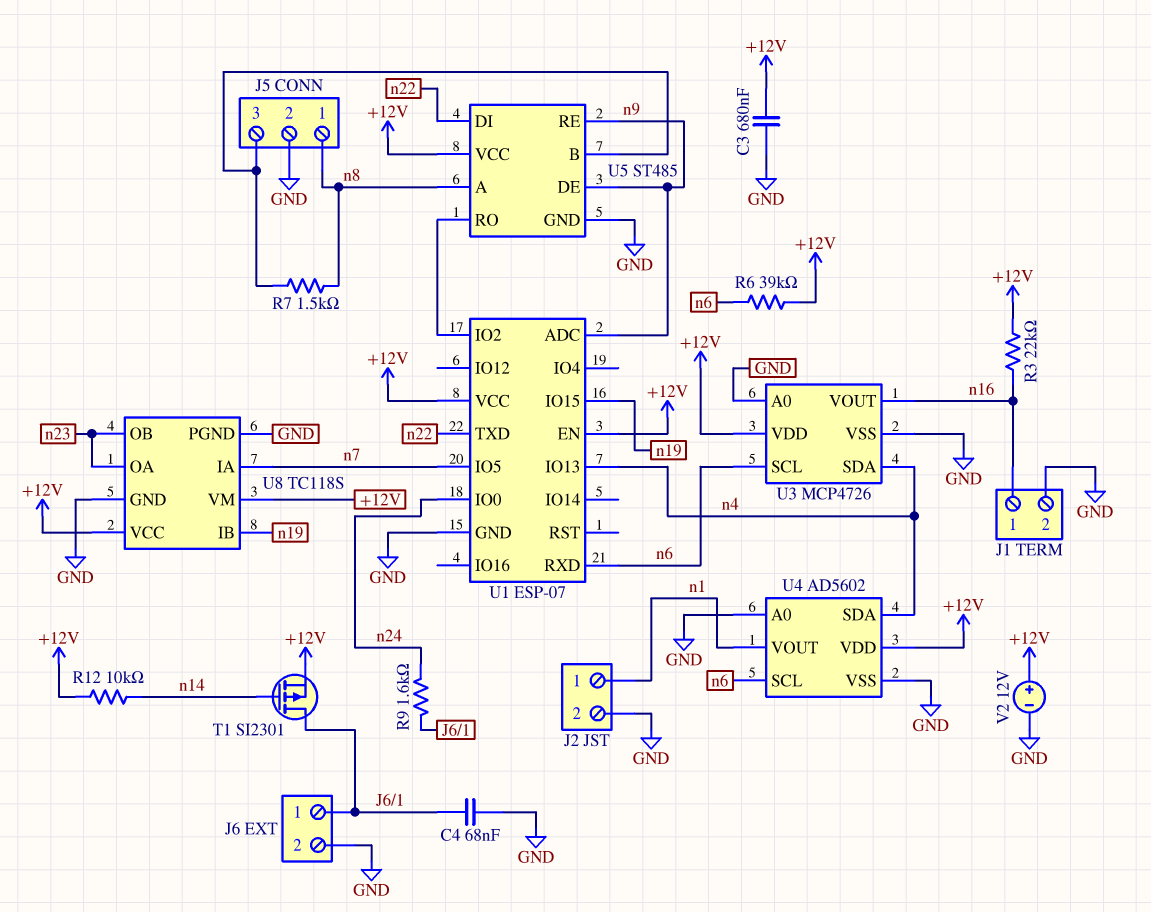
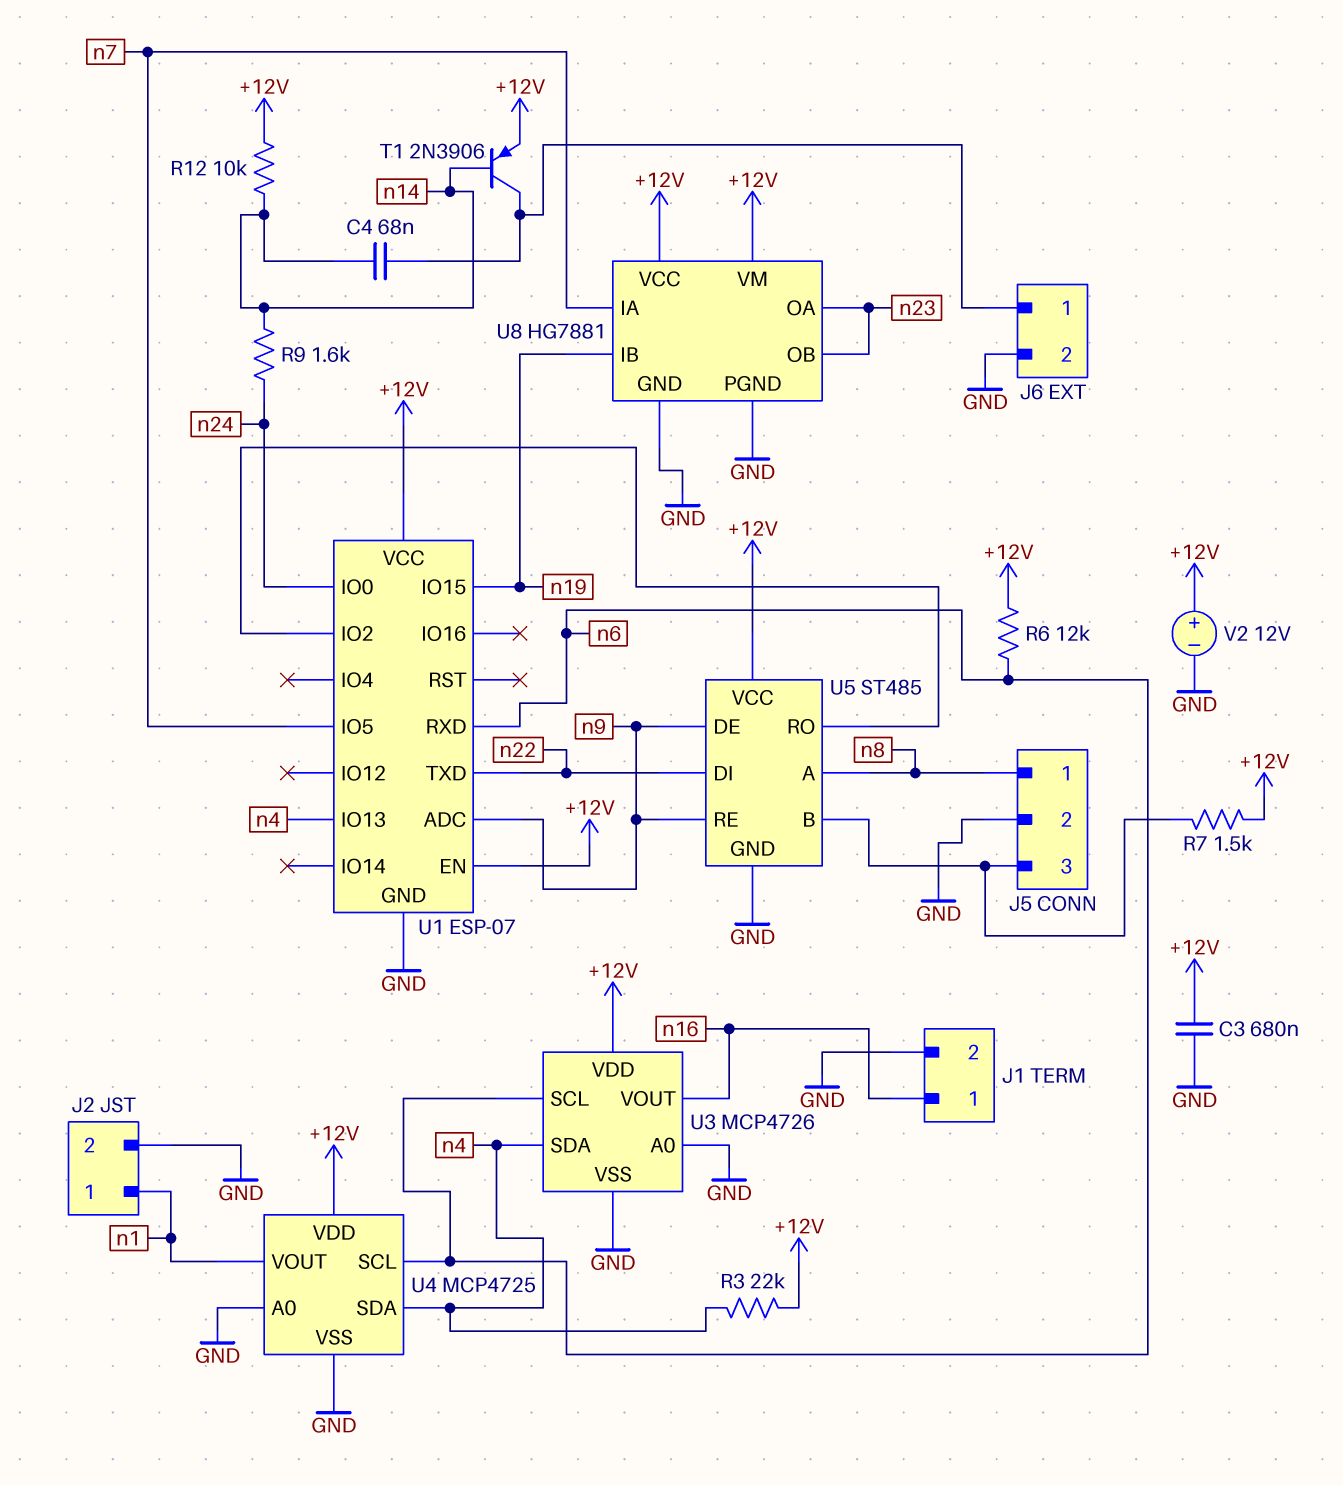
C4: 68nF (GND, J6/1) -> 68nF (J6/1, n14)
R3: 22k (+12V, n16) -> 22k (+12V, n4)
R6: 39k (+12V, n6) -> 12k (+12V, n6)
R7: 1.5k (J5/3, n8) -> 1.5k (+12V, J5/3)
R9: 1.6k (J6/1, n24) -> 1.6k (n14, n24)
T1: PMOS SI2301 (G n14, D J6/1, S +12V) -> PNP 2N3906 (B n14, C J6/1, E +12V)
U4: AD5602 -> MCP4725
U8: TC118S -> HG7881

